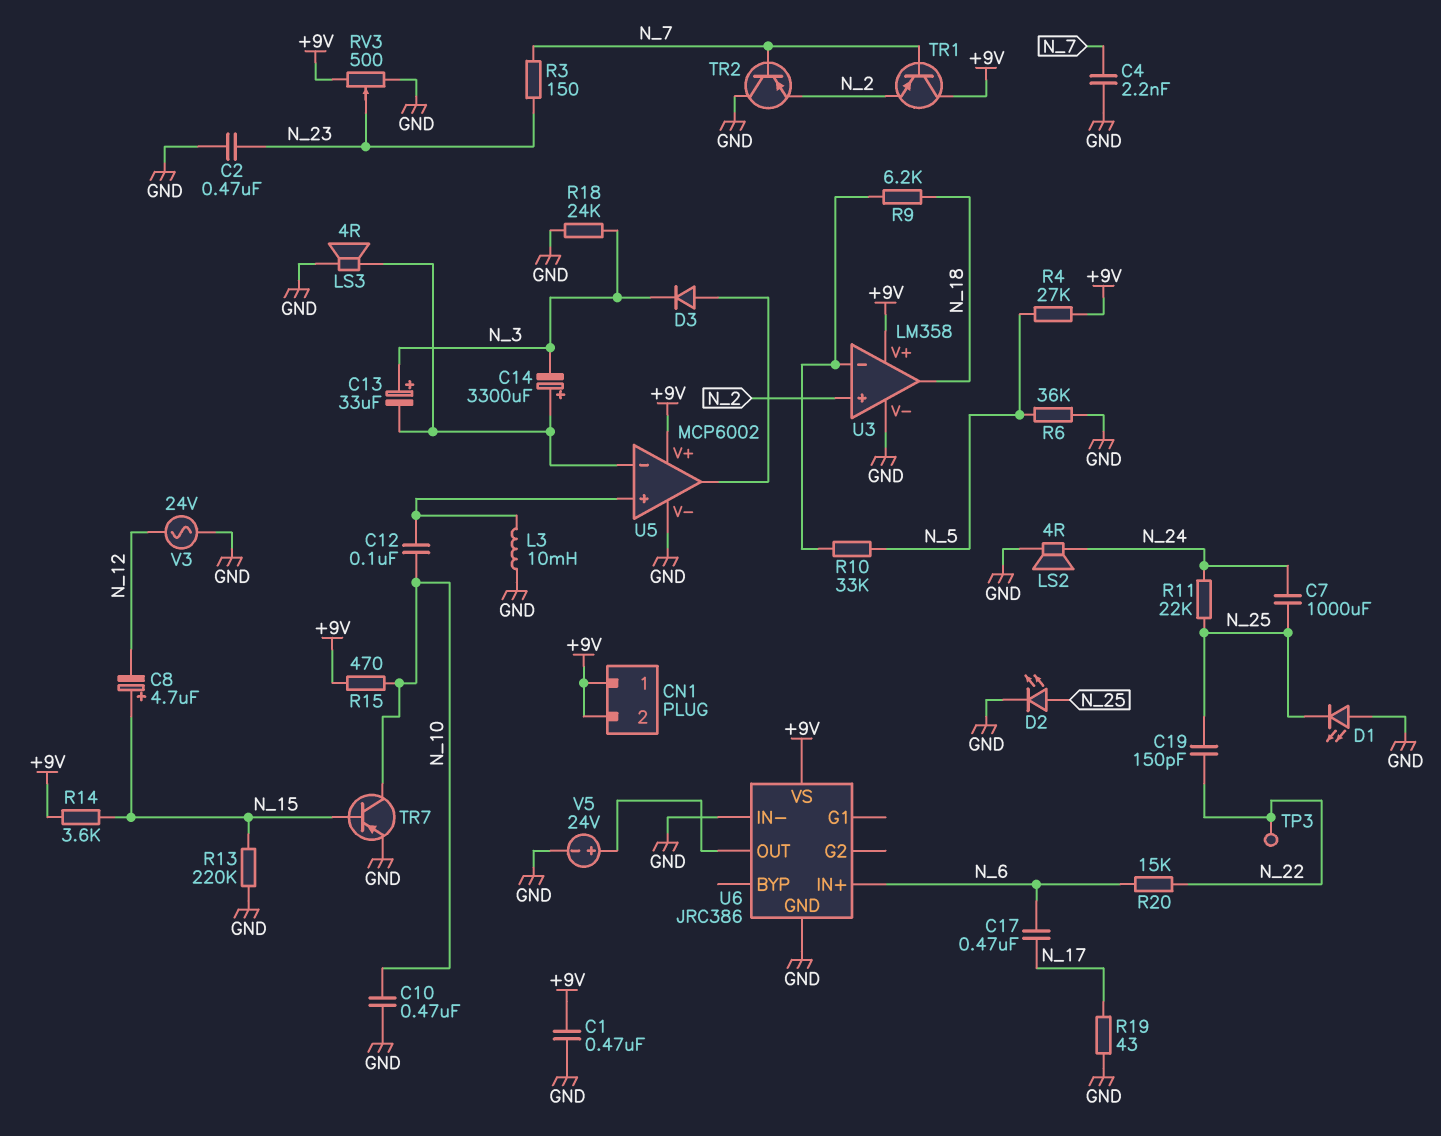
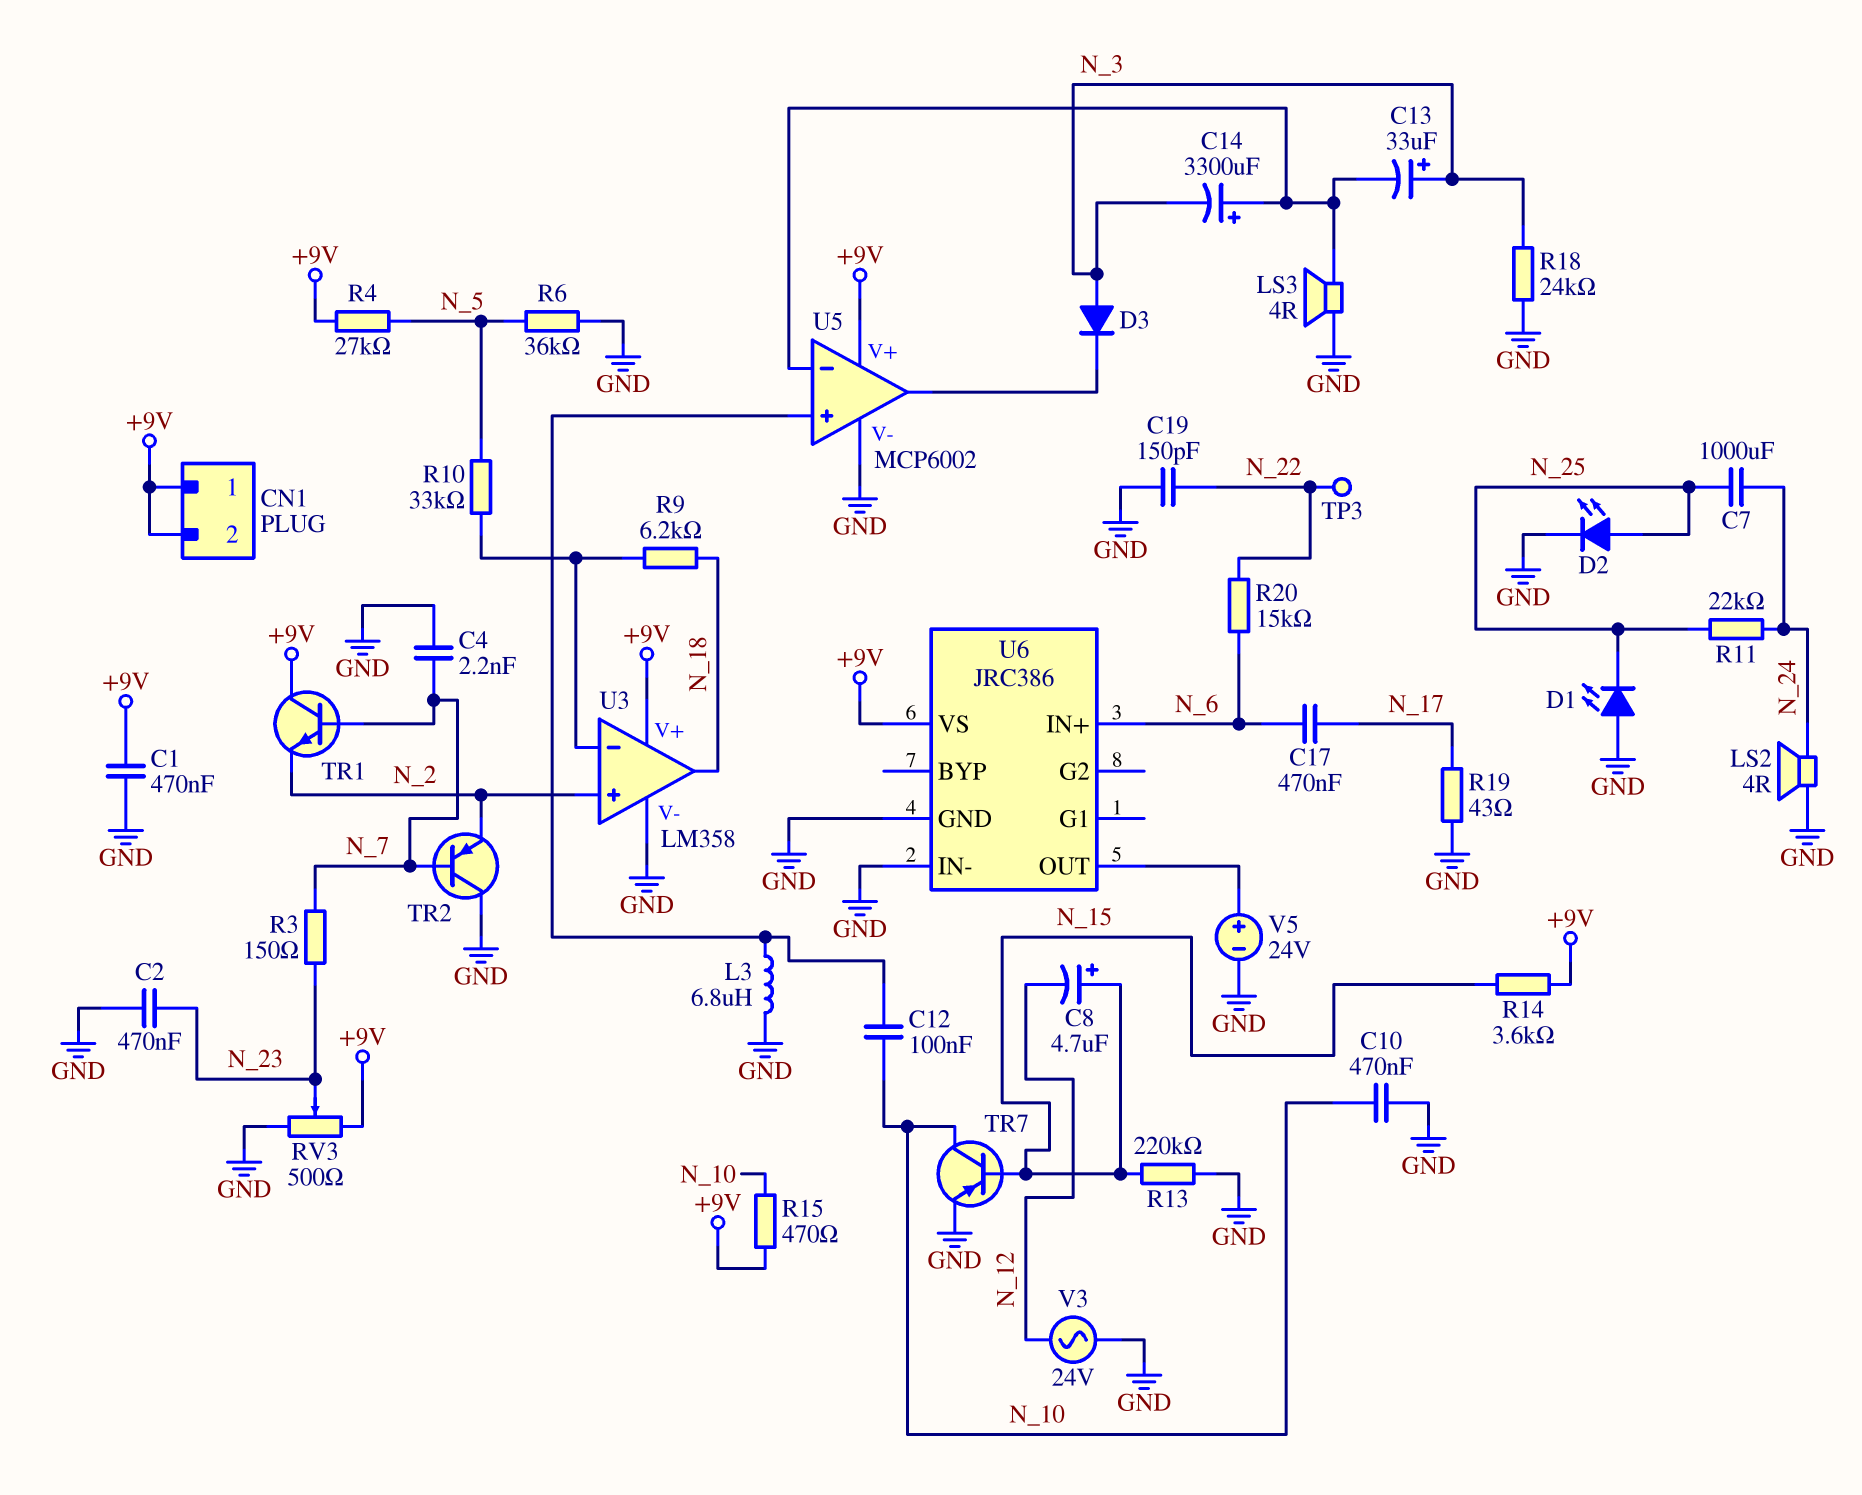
C19: 150pF (N_22, N_25) -> 150pF (GND, N_22)
D3: diode (A U5/out, K N_3) -> diode (A N_3, K U5/out)
L3: 10mH (GND, U5/in+) -> 6.8uH (GND, U5/in+)
TR1: PNP (B N_7, C +9V, E N_2) -> NPN (B N_7, C +9V, E N_2)

